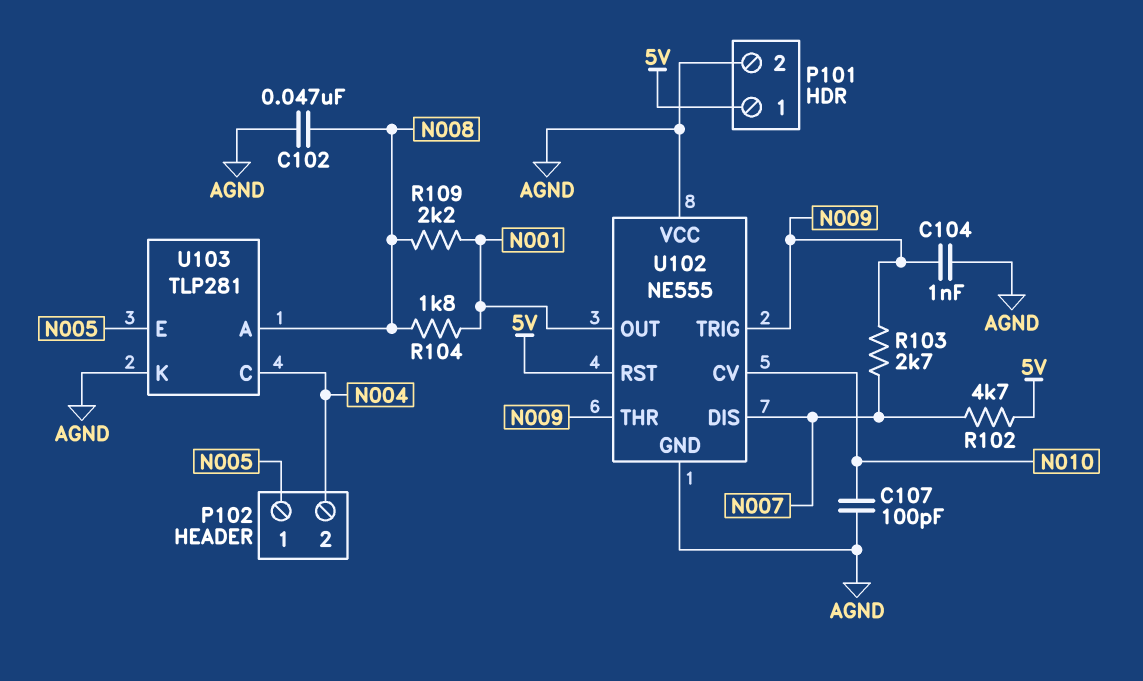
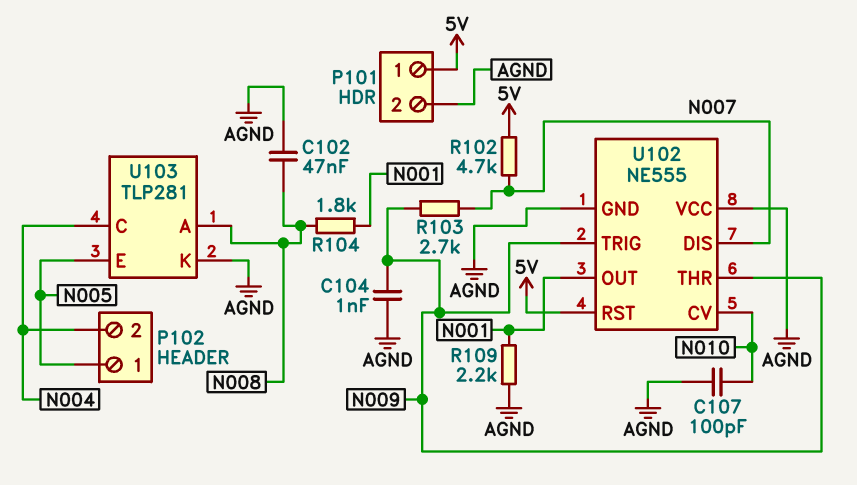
R109: 2.2k (N001, N008) -> 2.2k (AGND, N001)

